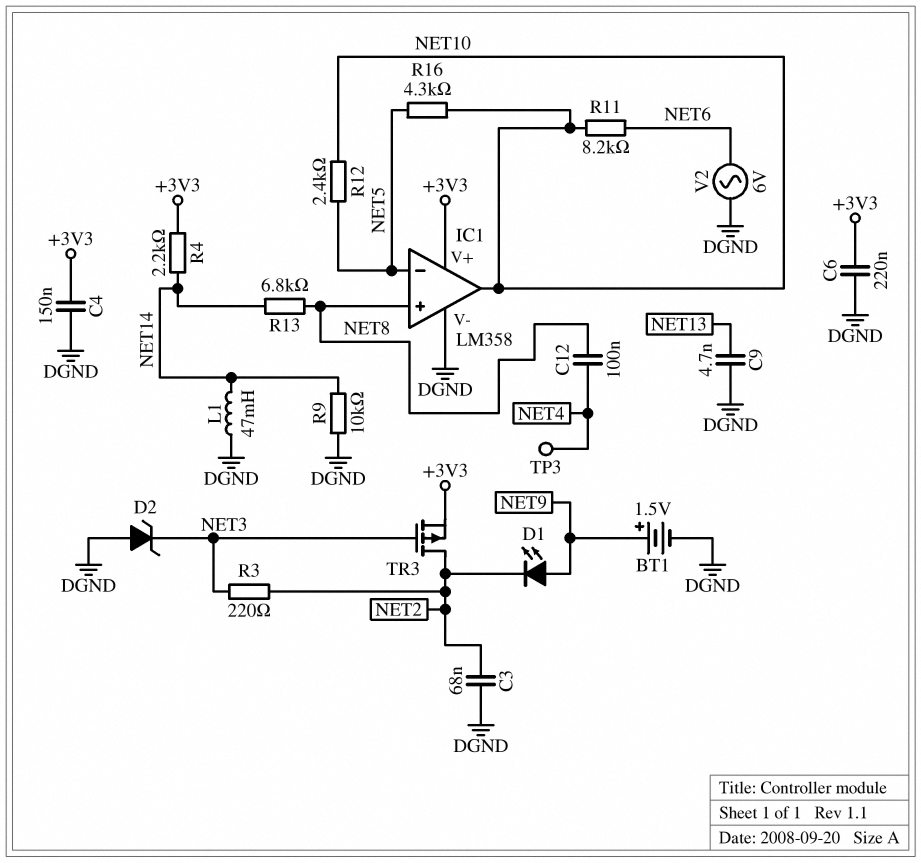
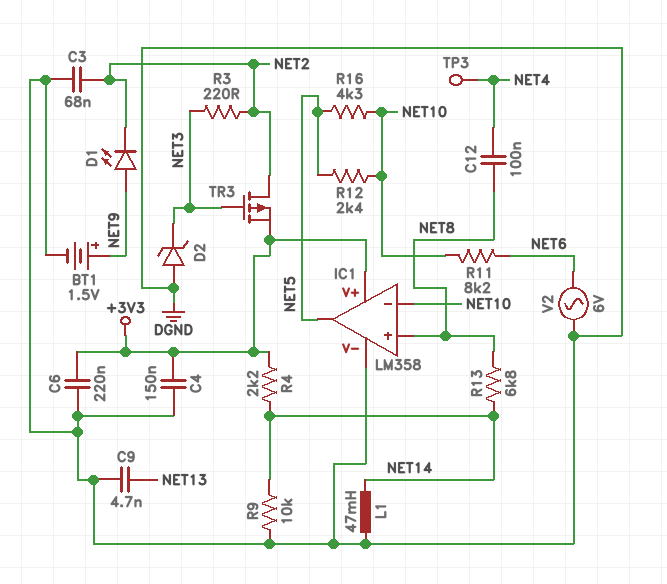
IC1 pin in-: NET5 -> NET10
IC1 pin out: NET10 -> NET5

